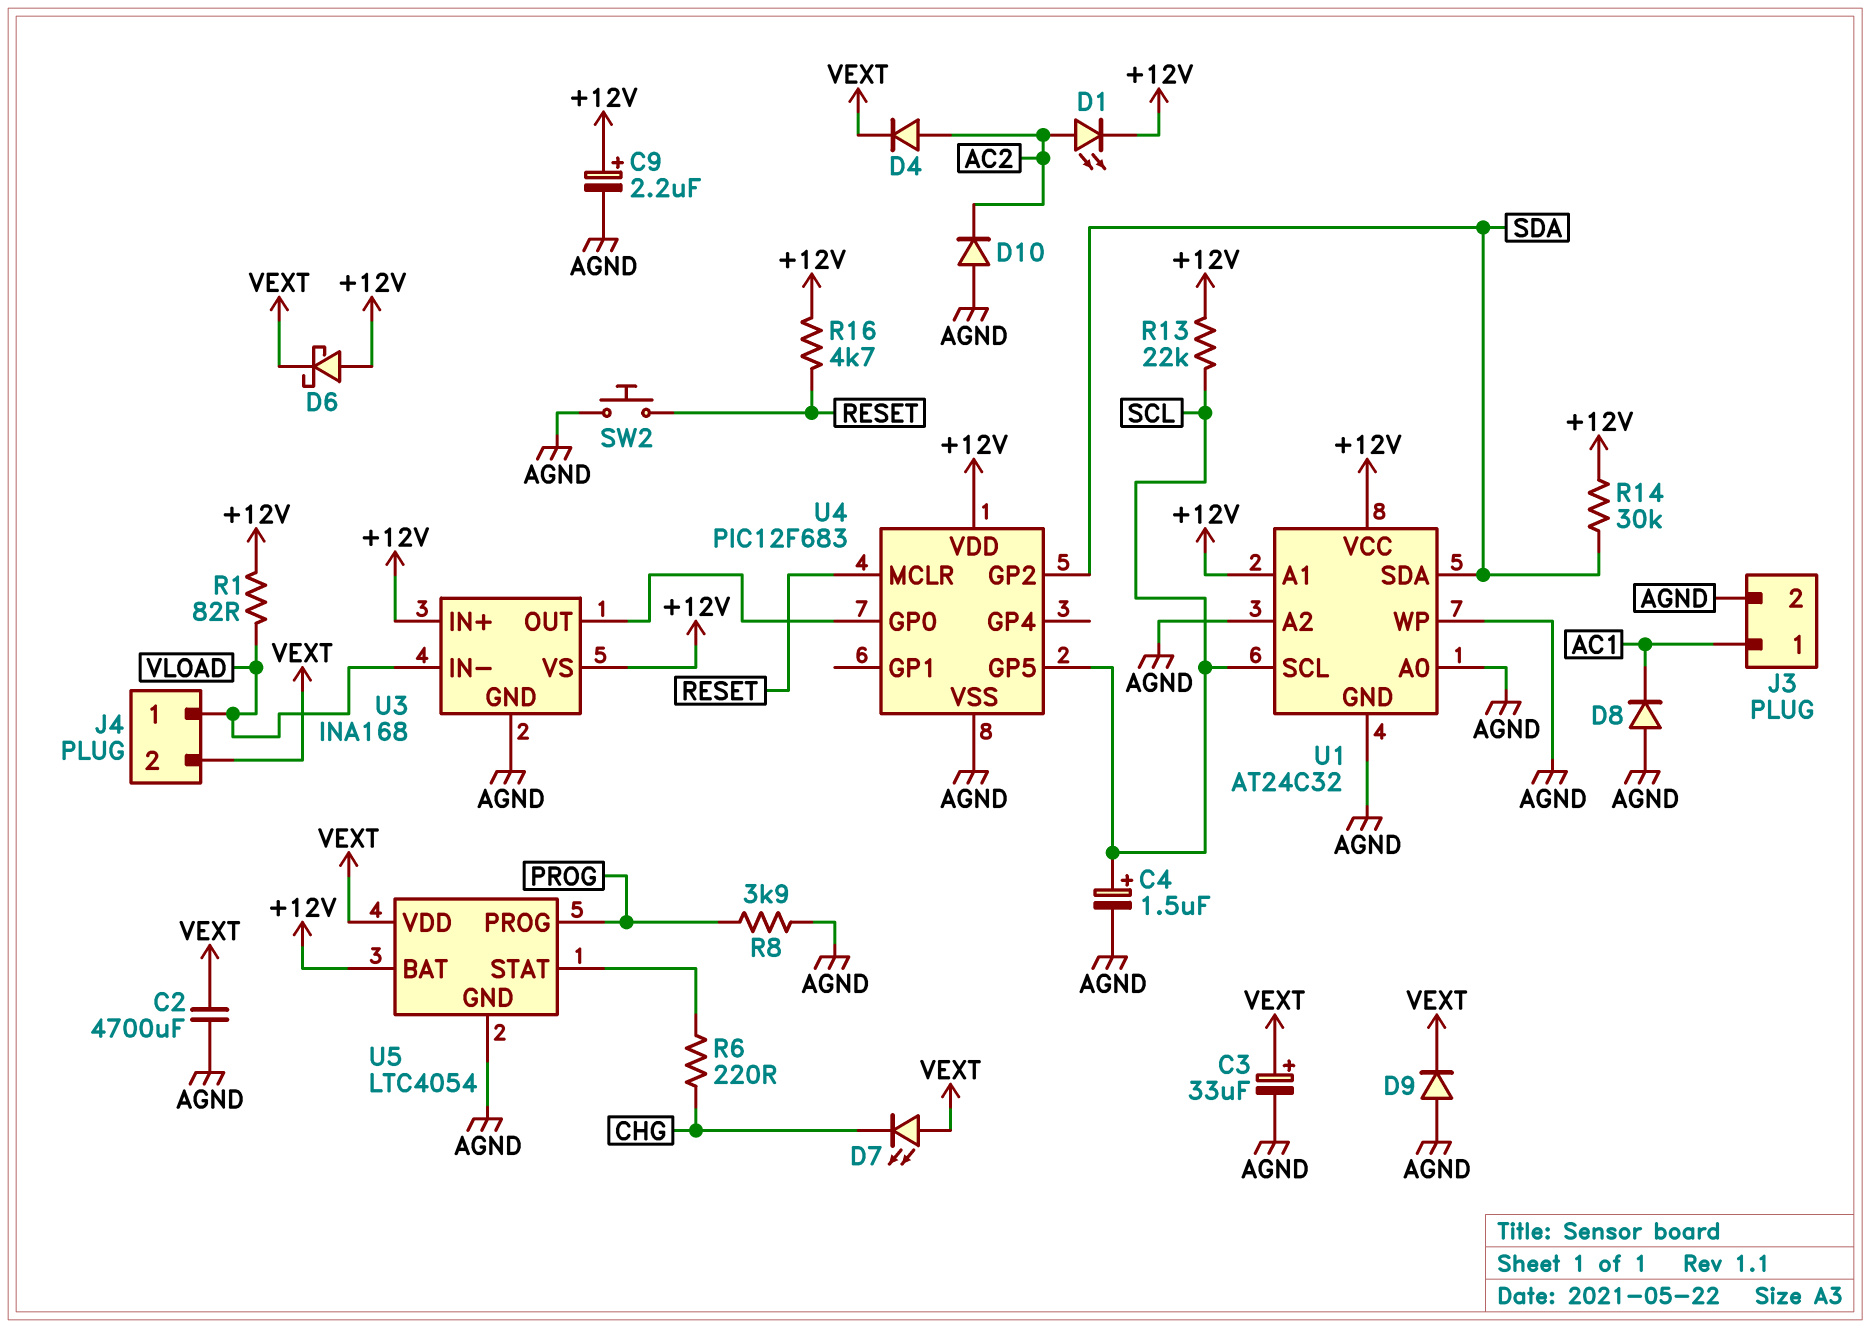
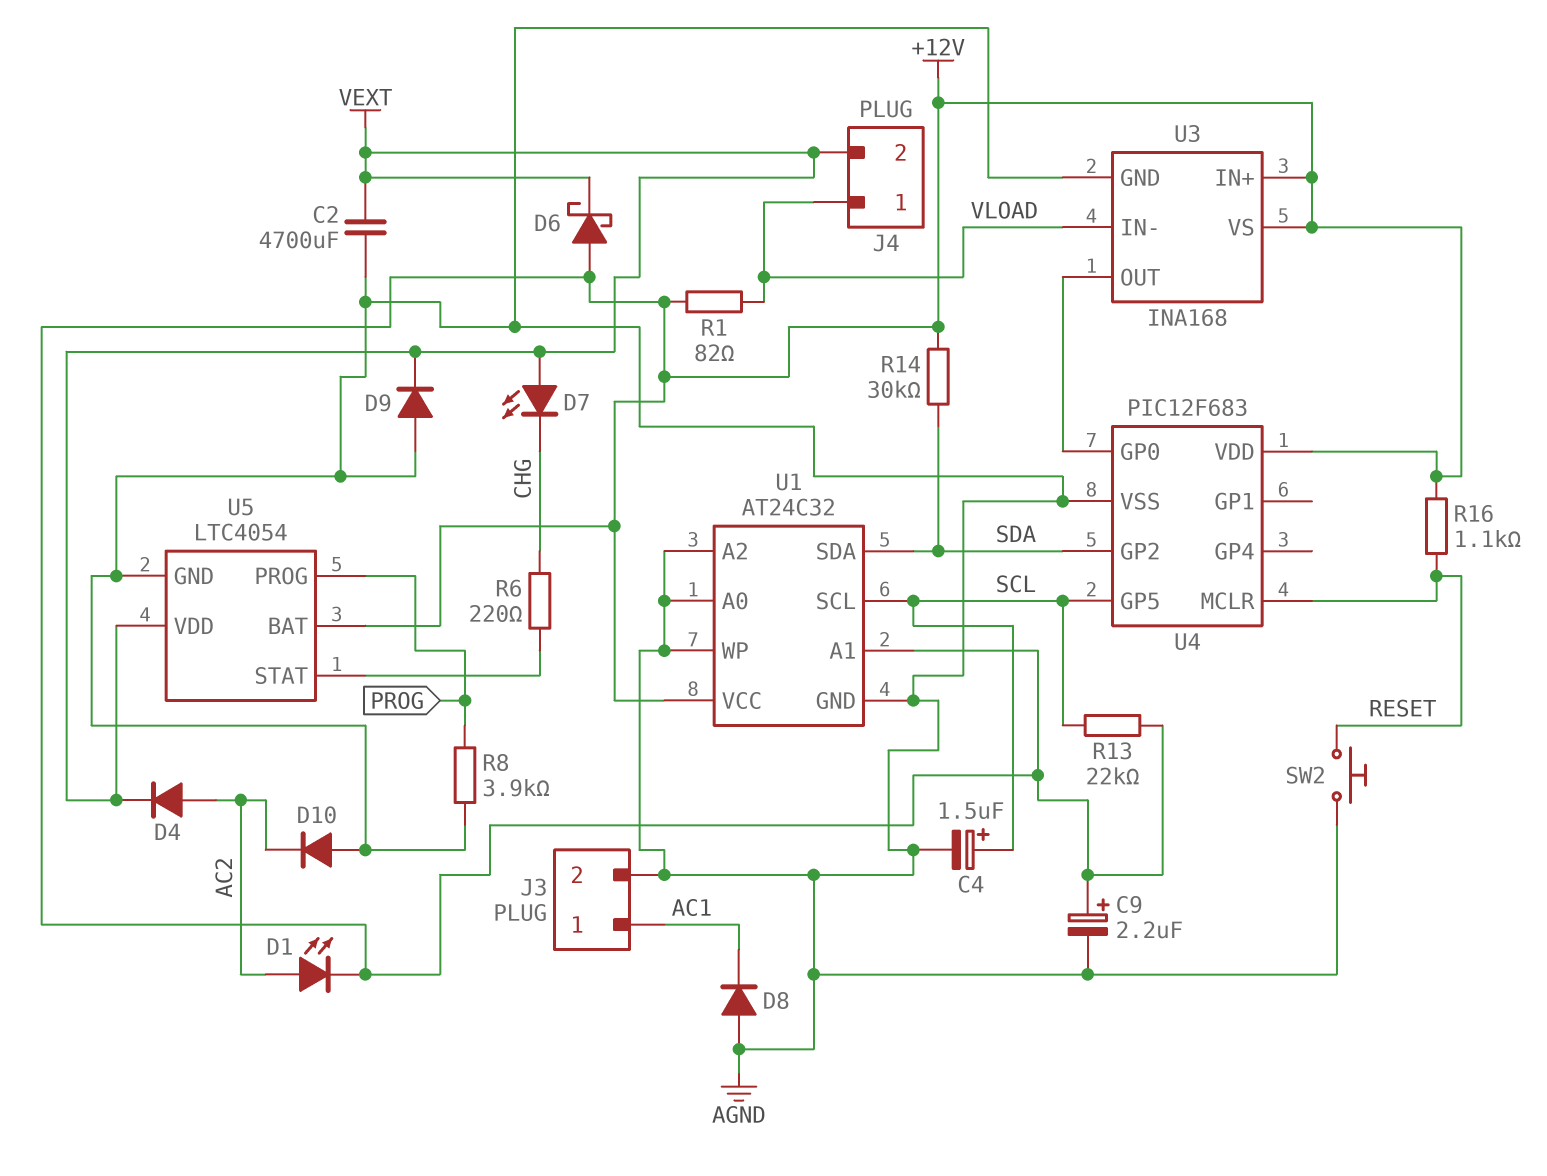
C3: 33uF (plus VEXT, minus AGND) -> none
R16: 4.7k (+12V, RESET) -> 1.1k (+12V, RESET)

